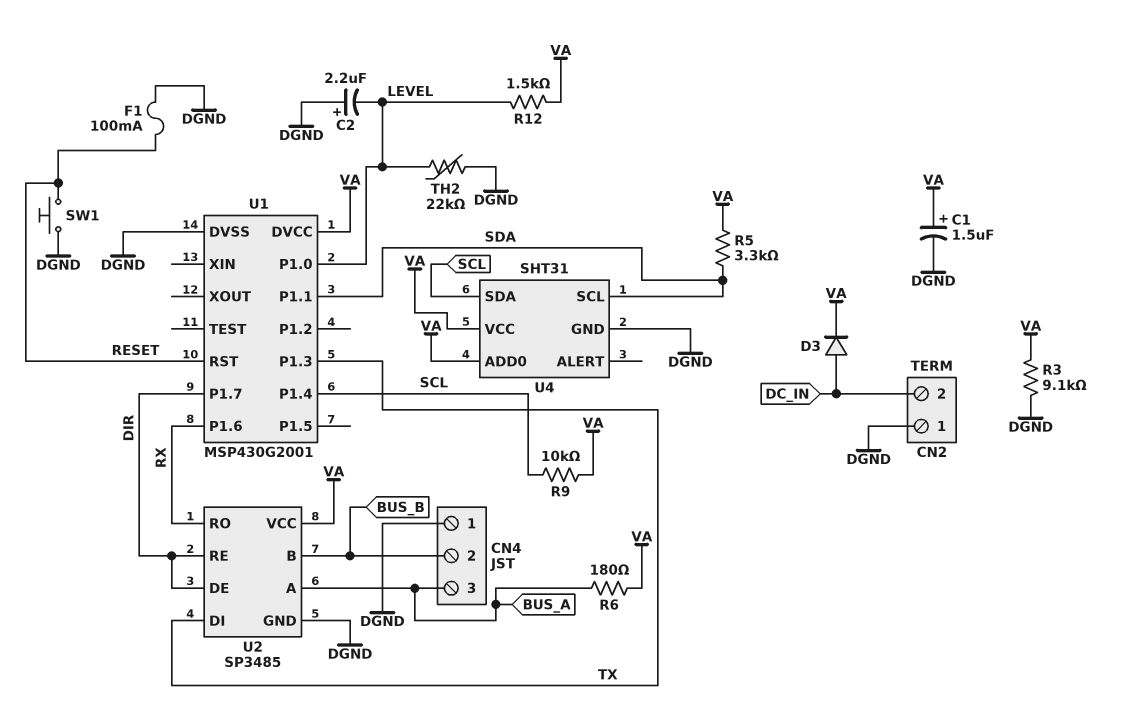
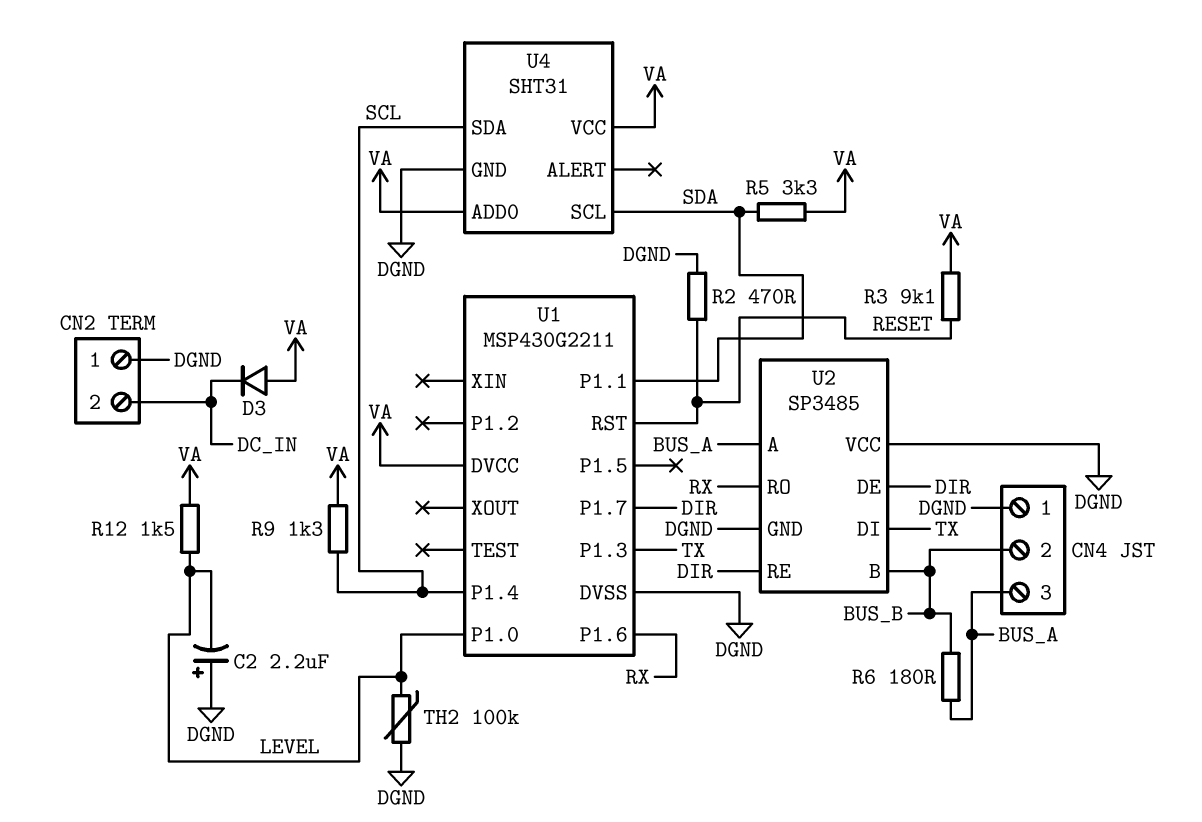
C1: 1.5uF (plus VA, minus DGND) -> none
D3: diode (A DC_IN, K VA) -> diode (A VA, K DC_IN)
F1: 100mA (DGND, RESET) -> none
R2: none -> 470 (DGND, RESET)
R3: 9.1k (DGND, VA) -> 9.1k (RESET, VA)
R6: 180 (BUS_A, VA) -> 180 (BUS_A, BUS_B)
R9: 10k (SCL, VA) -> 1.3k (SCL, VA)
SW1: button (DGND, RESET) -> none
TH2: 22k (DGND, LEVEL) -> 100k (DGND, LEVEL)
U1: MSP430G2001 -> MSP430G2211
U2 pin VCC: VA -> DGND

